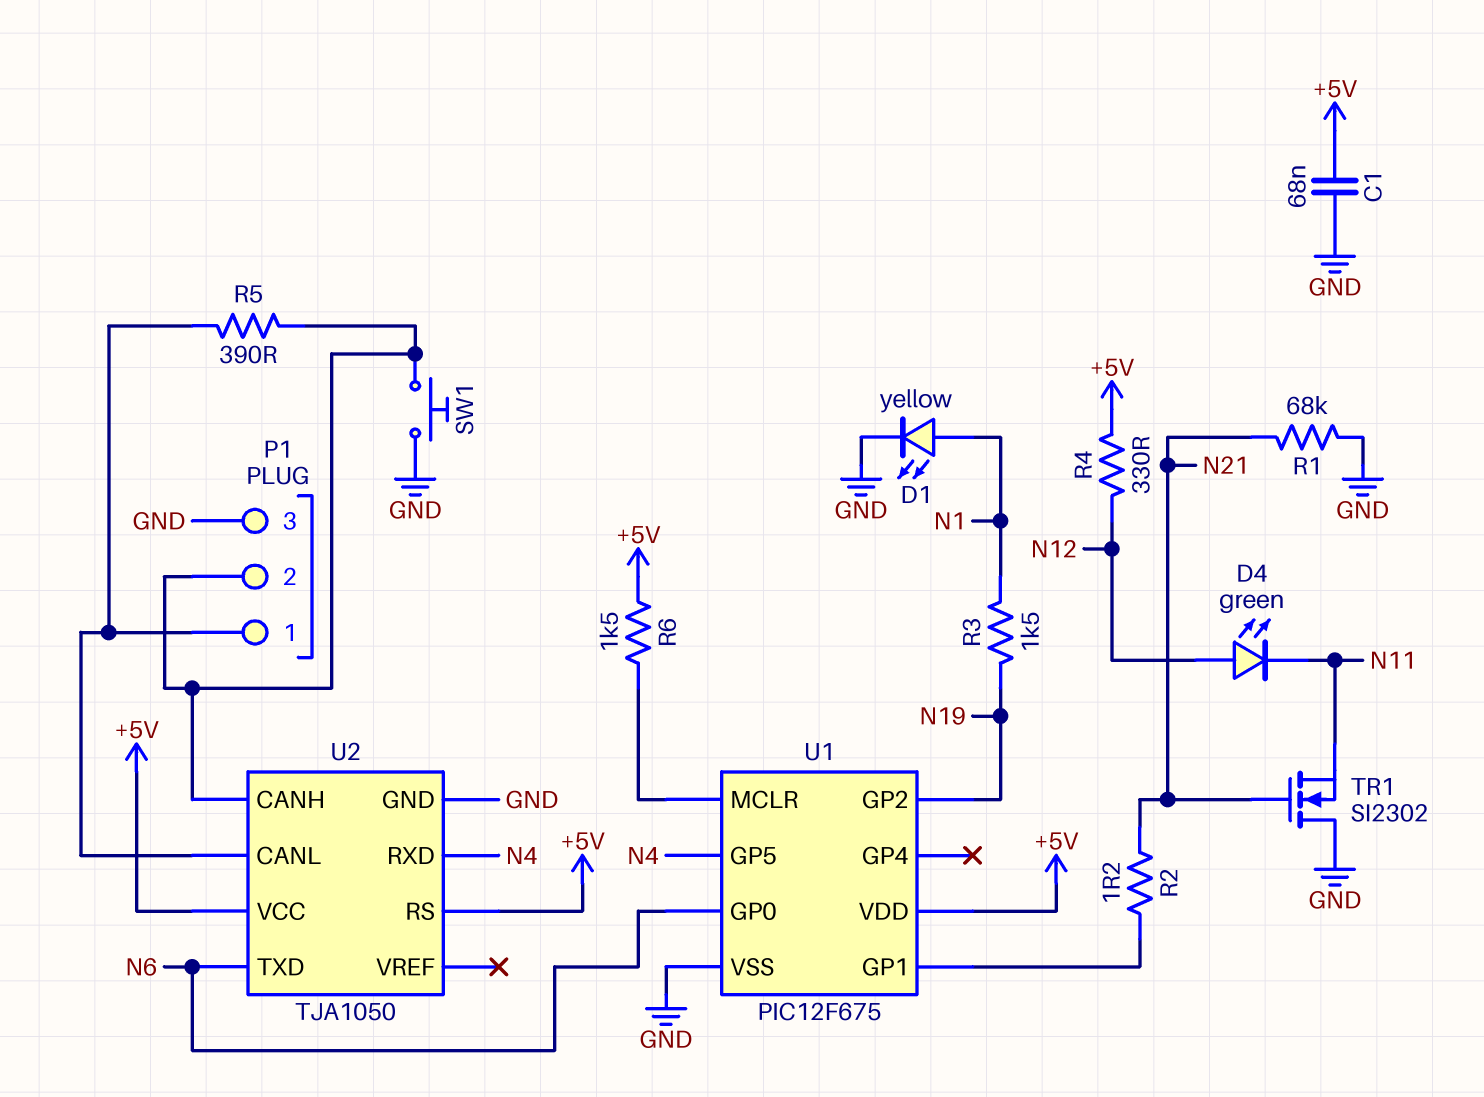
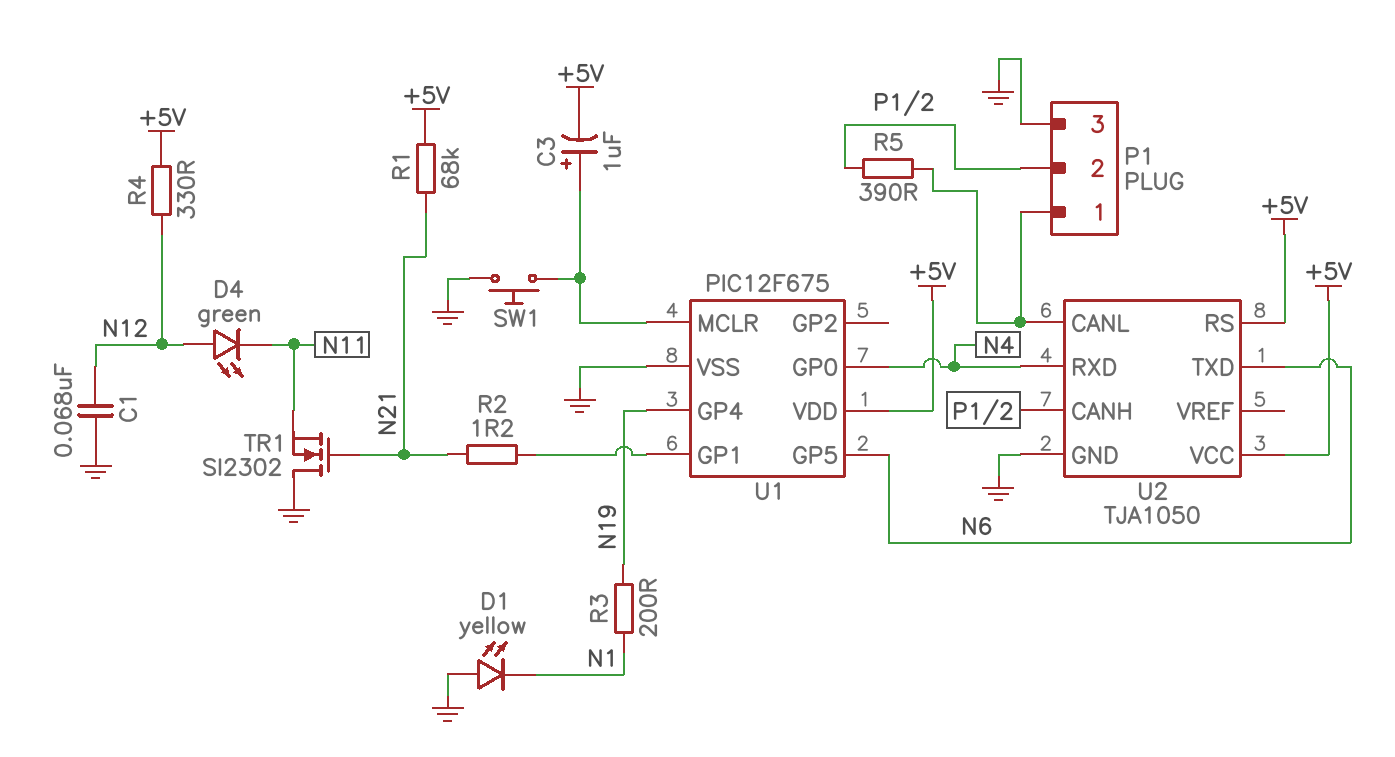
C1: 68nF (+5V, GND) -> 68nF (GND, N12)
C3: none -> 1uF (plus U1/MCLR, minus +5V)
D1: LED yellow (A N1, K GND) -> LED yellow (A GND, K N1)
R1: 68k (GND, N21) -> 68k (+5V, N21)
R3: 1.5k (N1, N19) -> 200 (N1, N19)
R6: 1.5k (+5V, U1/MCLR) -> none
SW1: button (GND, P1/2) -> button (GND, U1/MCLR)
U1 pin GP0: N6 -> N4
U1 pin GP2: N19 -> none
U1 pin GP4: none -> N19
U1 pin GP5: N4 -> N6

